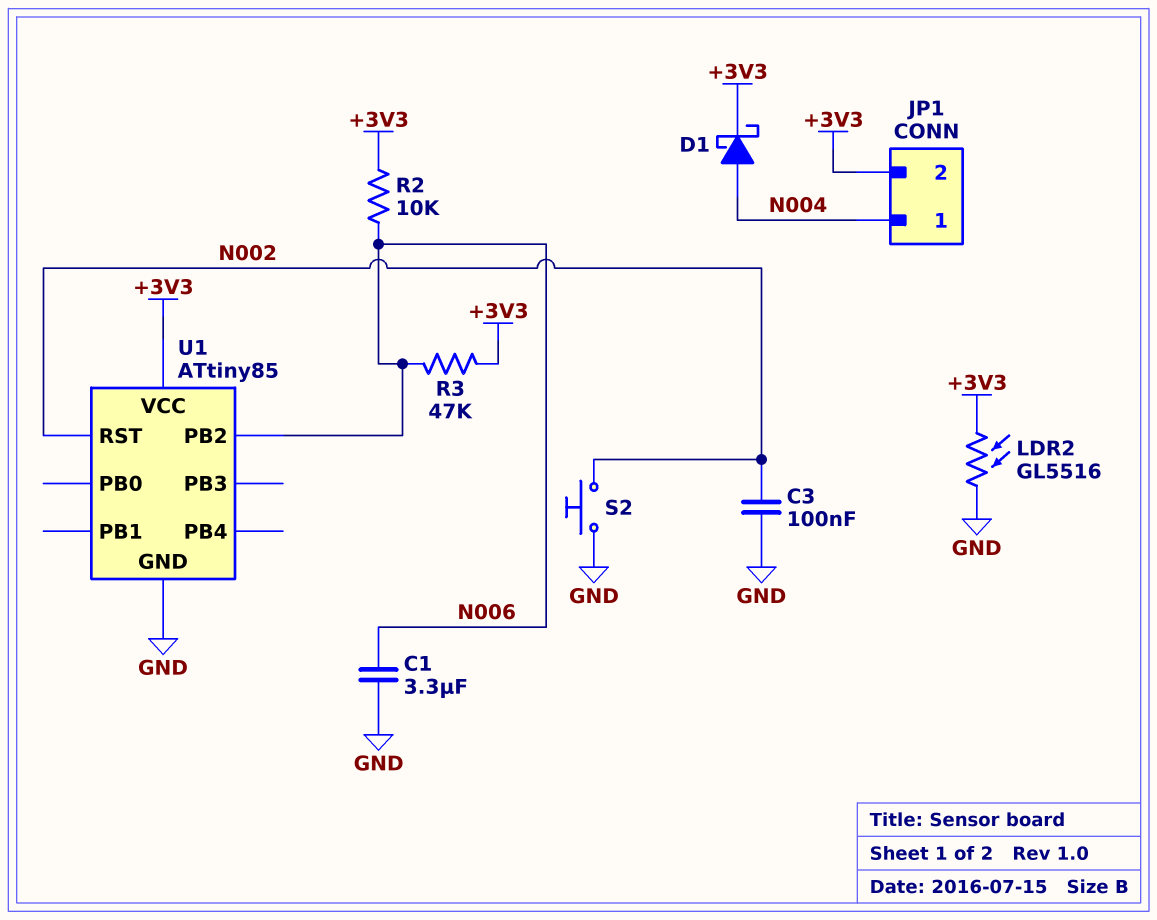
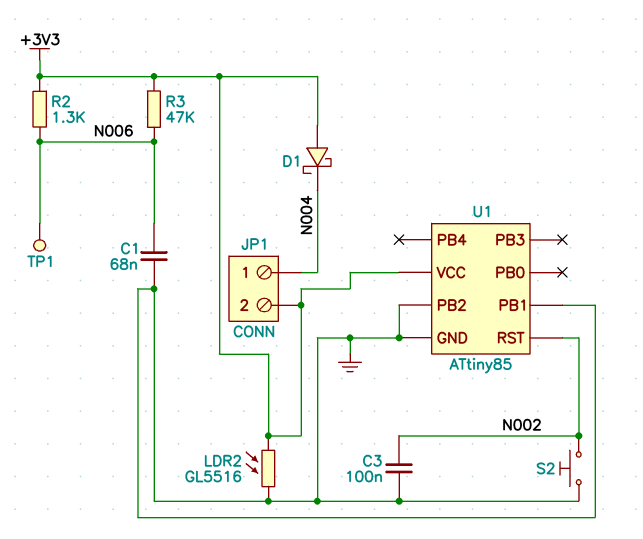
C1: 3.3uF (GND, N006) -> 68nF (GND, N006)
D1: schottky (A N004, K +3V3) -> schottky (A +3V3, K N004)
R2: 10k (+3V3, N006) -> 1.3k (+3V3, N006)
TP1: none -> test point (N006)
U1 pin PB1: none -> GND
U1 pin PB2: N006 -> GND

